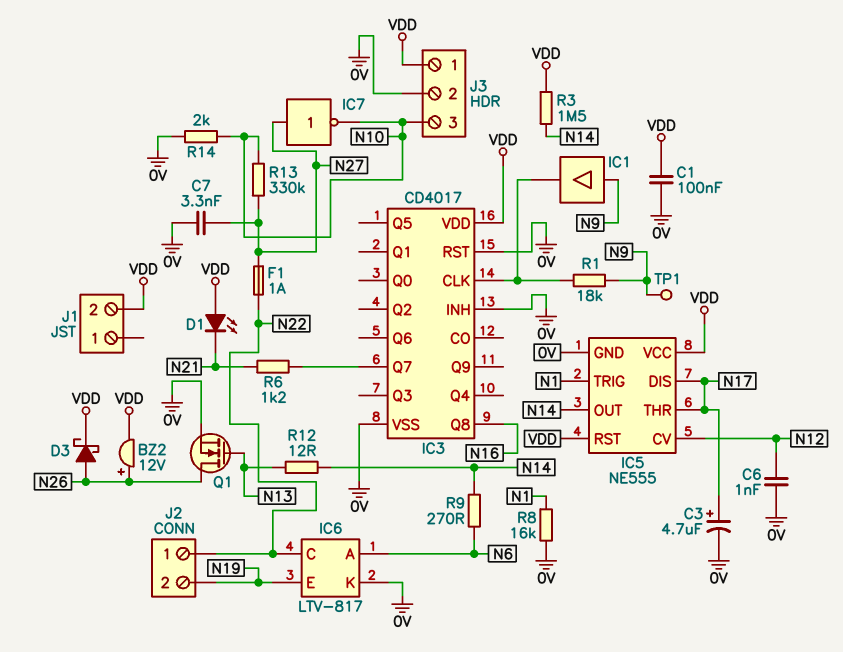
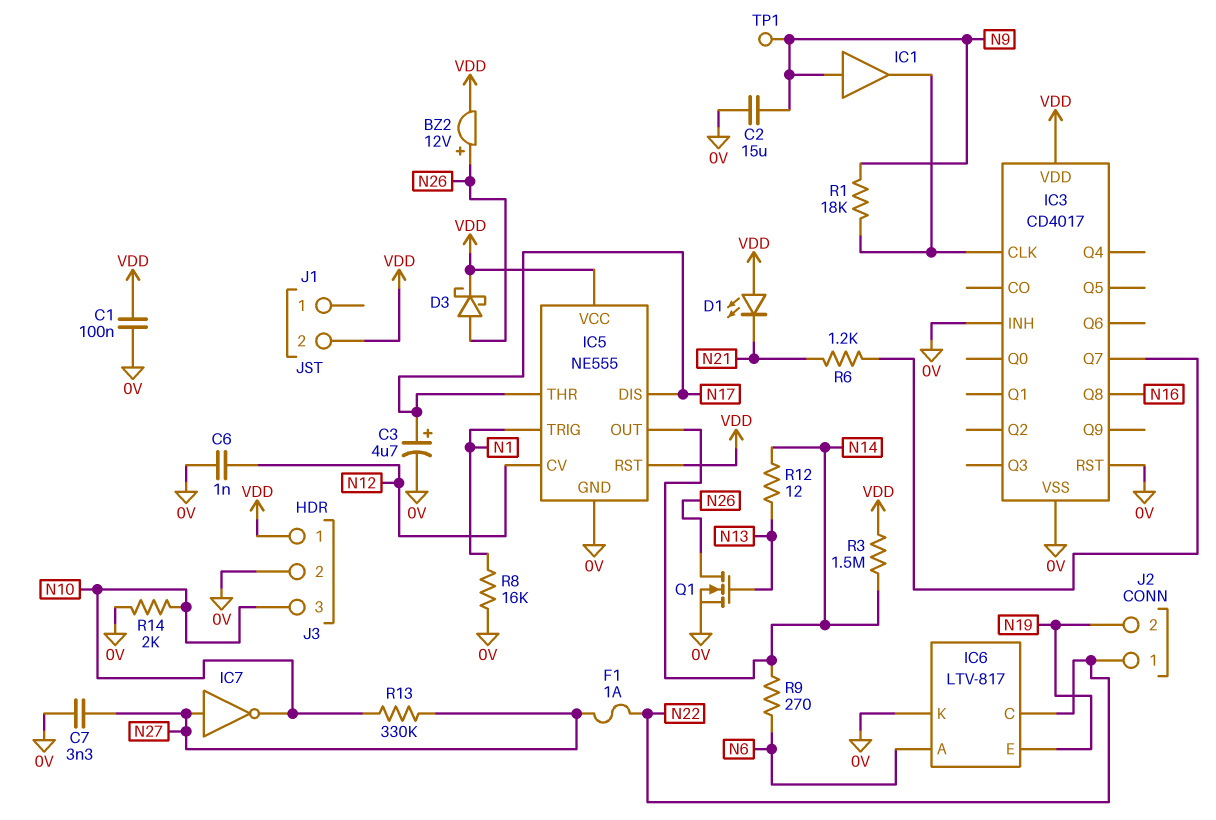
C2: none -> 15uF (0V, N9)

